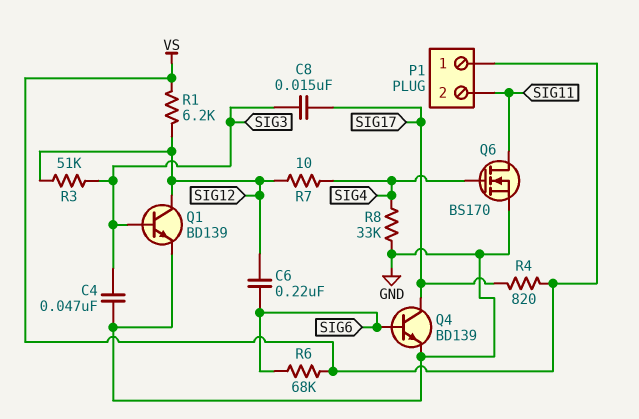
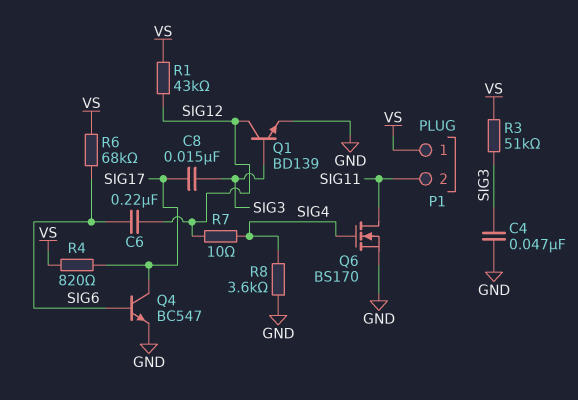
Q4: NPN BD139 (B SIG6, C SIG17, E GND) -> NPN BC547 (B SIG6, C SIG17, E GND)
R1: 6.2k (SIG12, VS) -> 43k (SIG12, VS)
R3: 51k (SIG3, SIG12) -> 51k (SIG3, VS)
R8: 33k (GND, SIG4) -> 3.6k (GND, SIG4)

